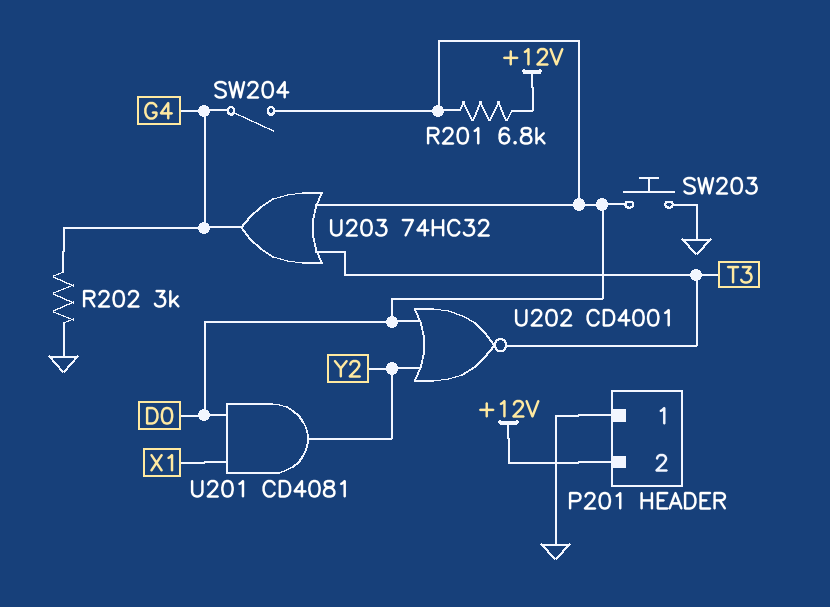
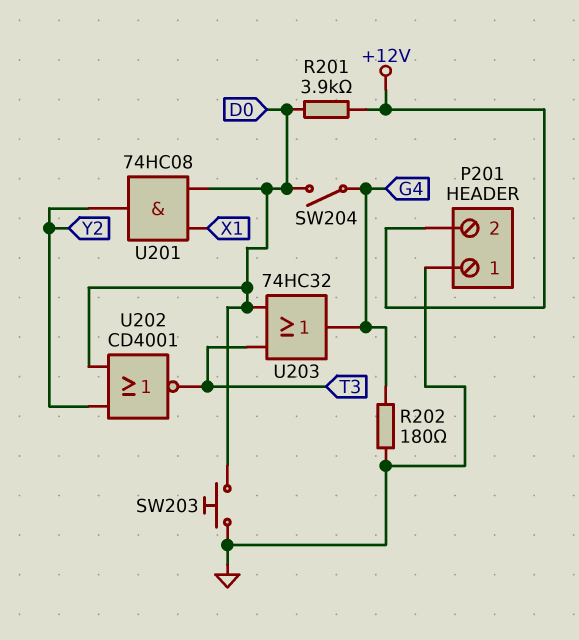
R201: 6.8k (+12V, D0) -> 3.9k (+12V, D0)
R202: 3k (G4, GND) -> 180 (G4, GND)
U201: AND CD4081 (in D0, in X1, out Y2) -> AND 74HC08 (in D0, in X1, out Y2)

